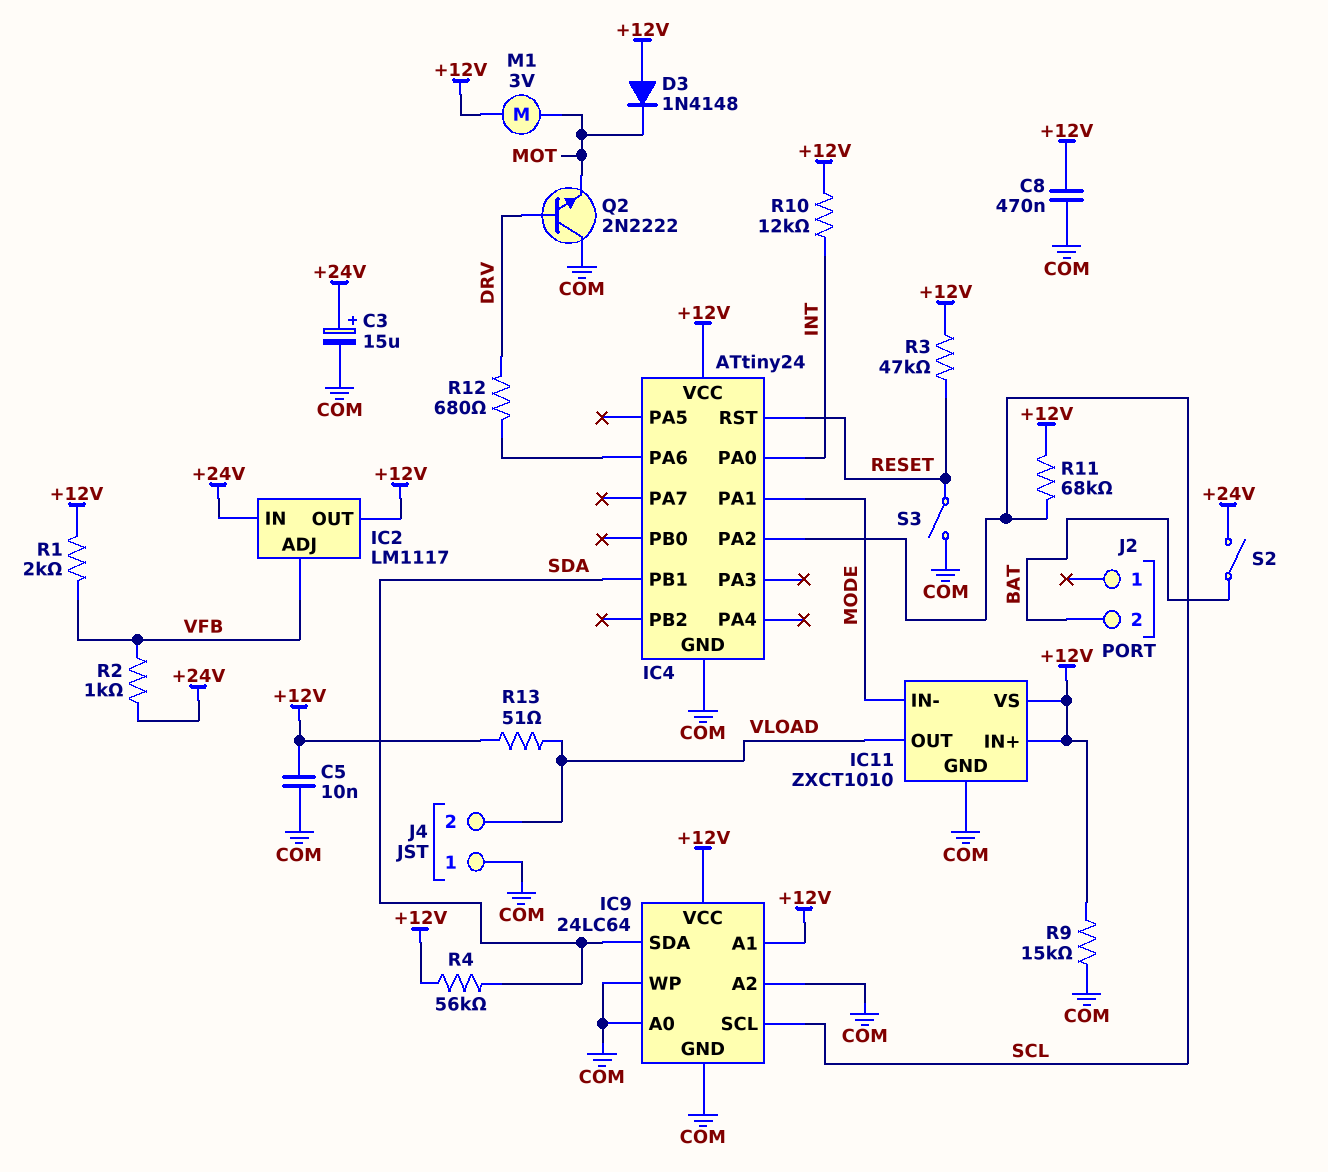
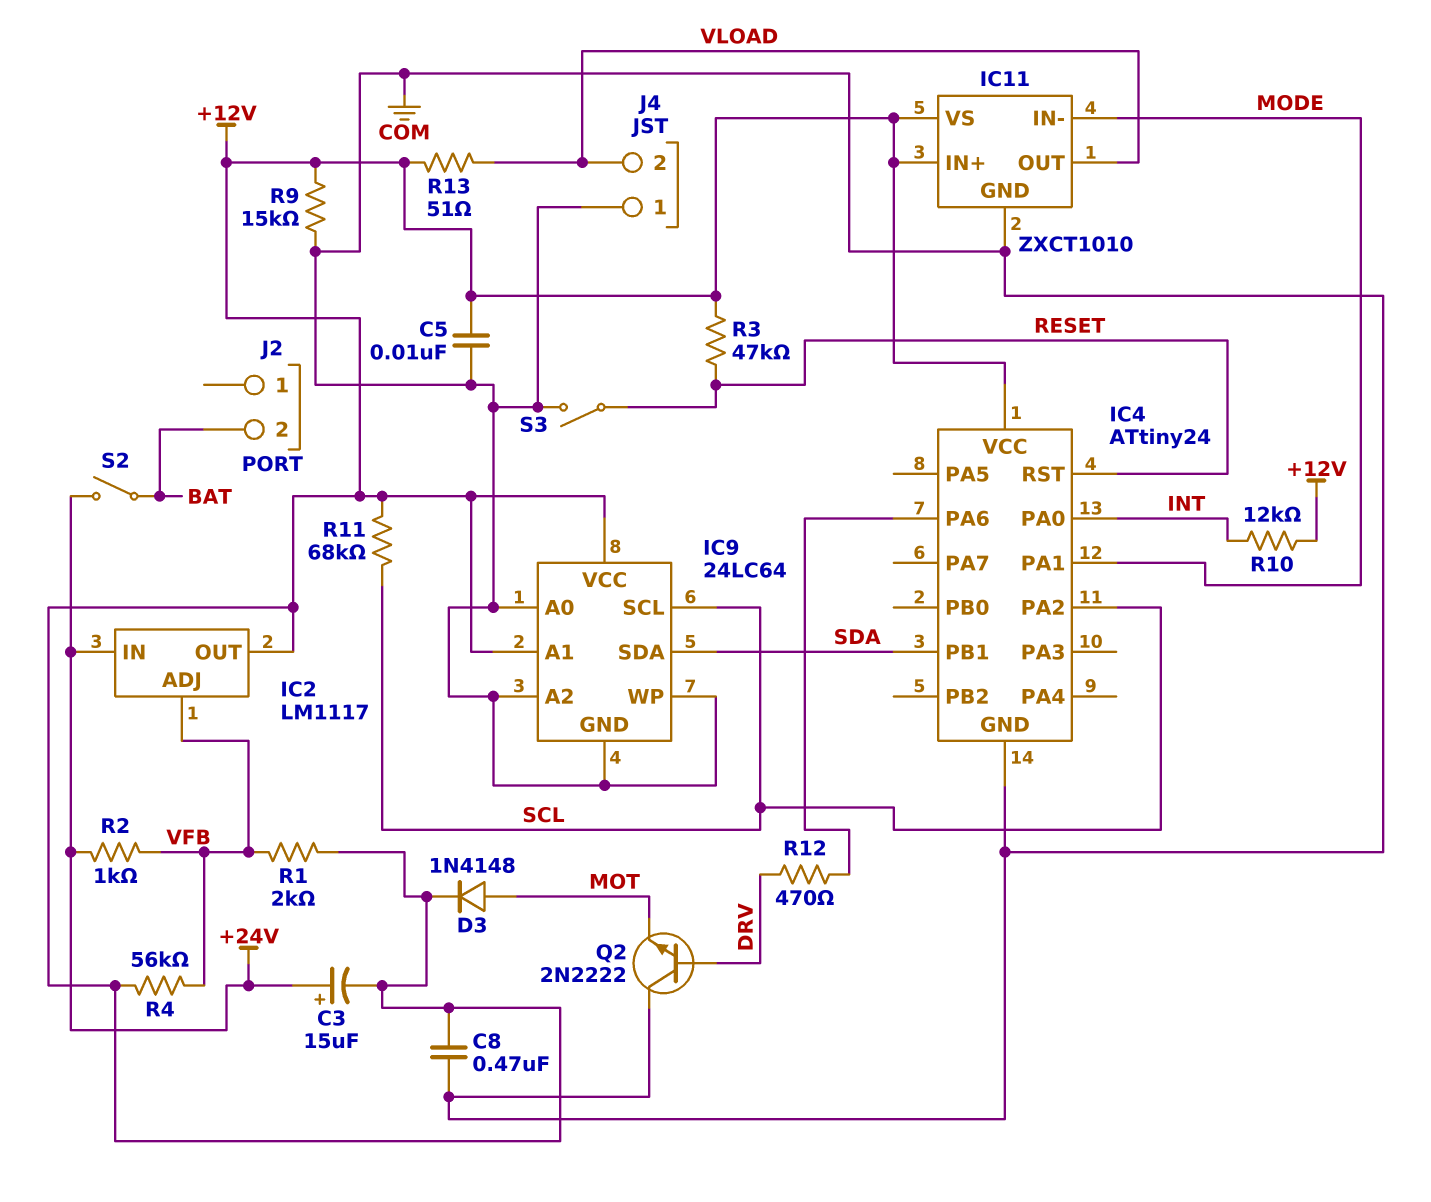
C3: 15uF (plus +24V, minus COM) -> 15uF (plus +24V, minus +12V)
D3: diode 1N4148 (A +12V, K MOT) -> diode 1N4148 (A MOT, K +12V)
M1: motor 3V (+12V, MOT) -> none
R4: 56k (+12V, SDA) -> 56k (+12V, VFB)
R12: 680 (DRV, IC4/PA6) -> 470 (DRV, IC4/PA6)

